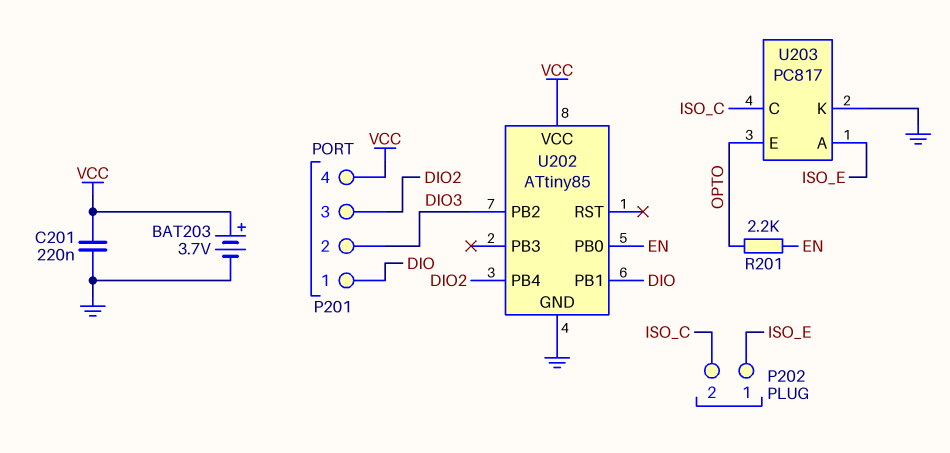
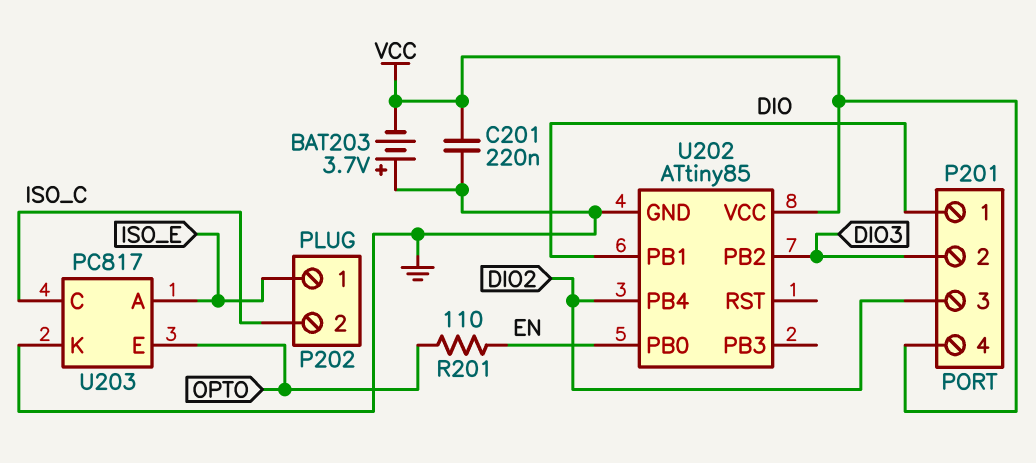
BAT203: 3.7V (plus VCC, minus GND) -> 3.7V (plus GND, minus VCC)
R201: 2.2k (EN, OPTO) -> 110 (EN, OPTO)

